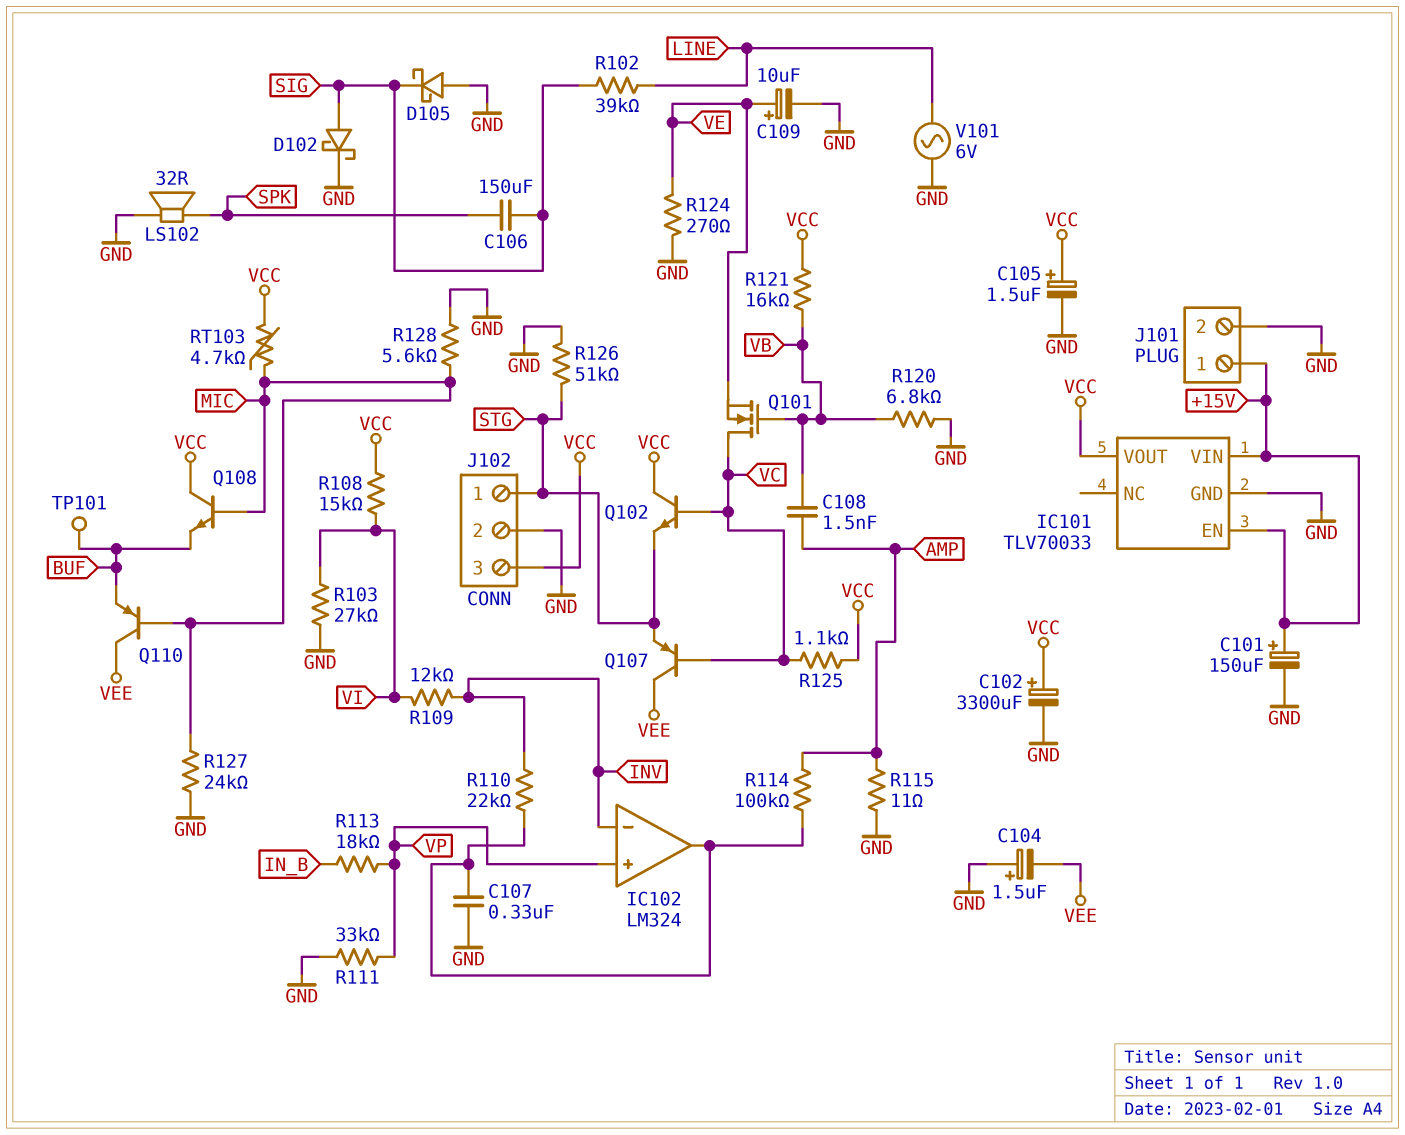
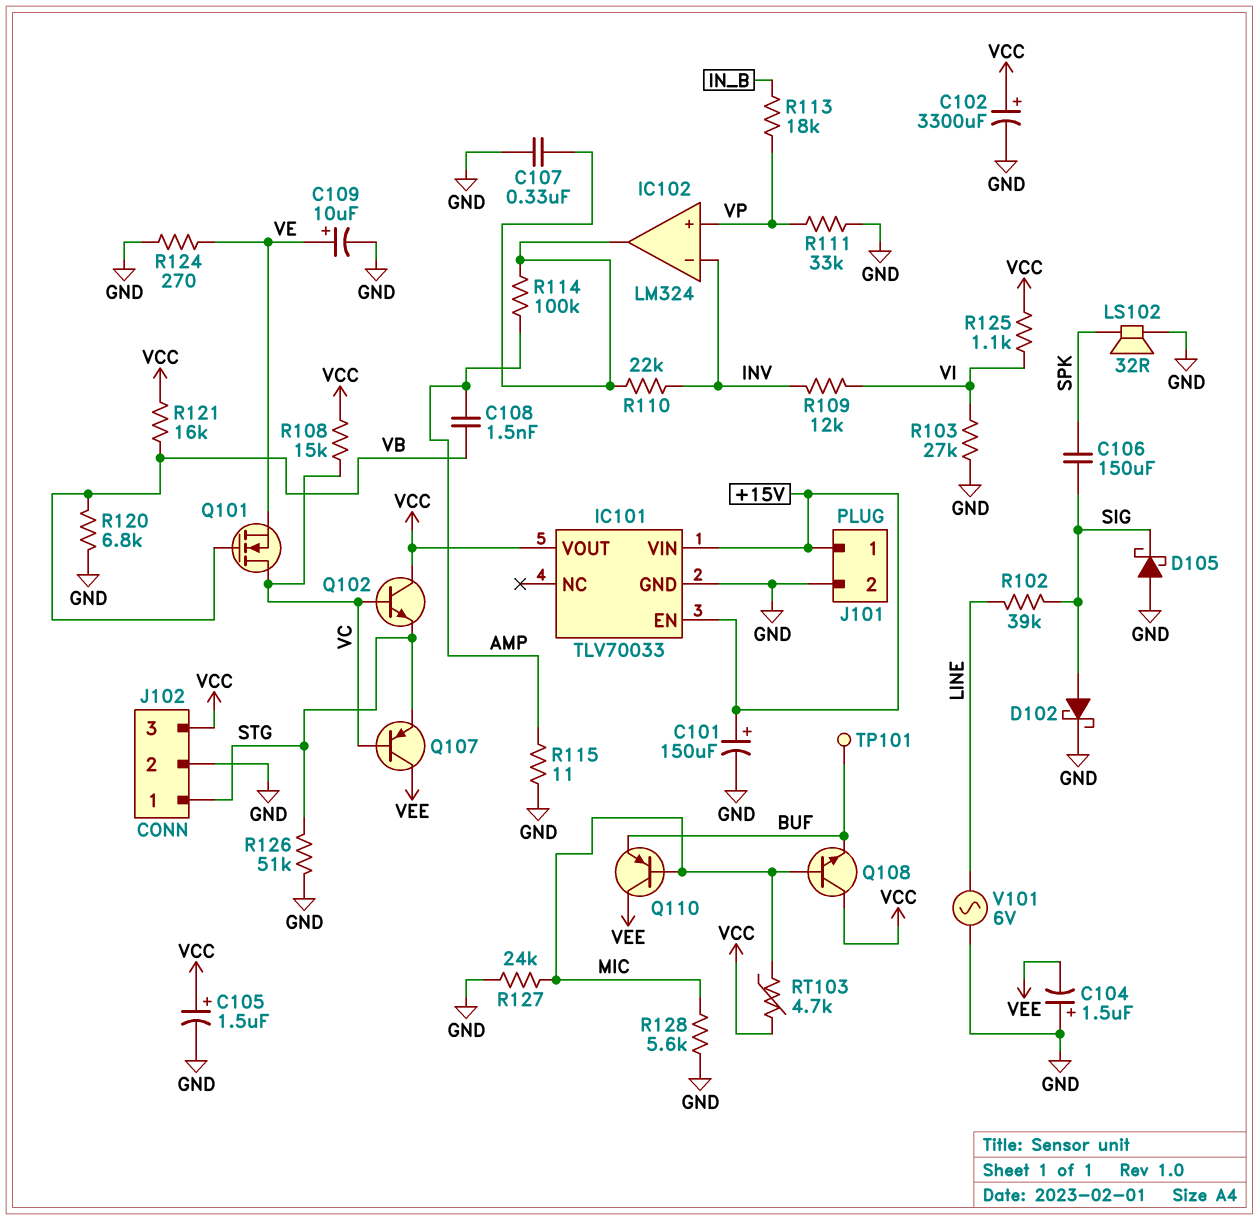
R108: 15k (VCC, VI) -> 15k (VC, VCC)
R125: 1.1k (VC, VCC) -> 1.1k (VCC, VI)

